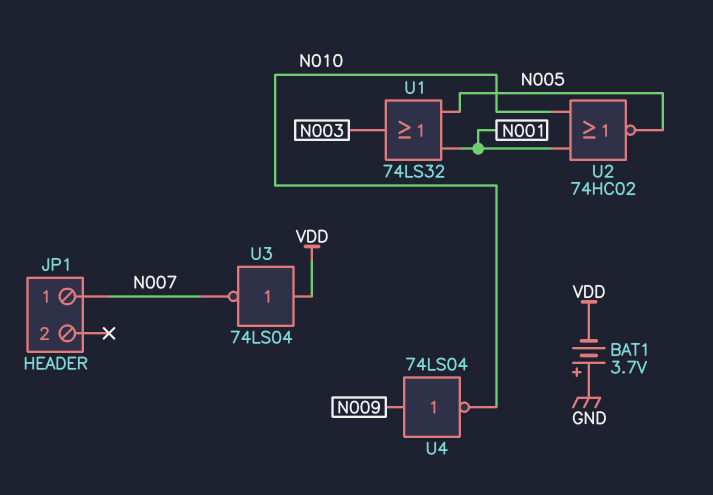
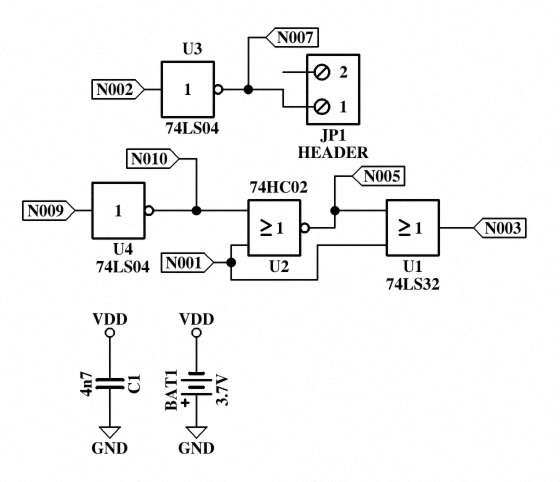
C1: none -> 4.7nF (GND, VDD)
U3: NOT 74LS04 (in VDD, out N007) -> NOT 74LS04 (in N002, out N007)

